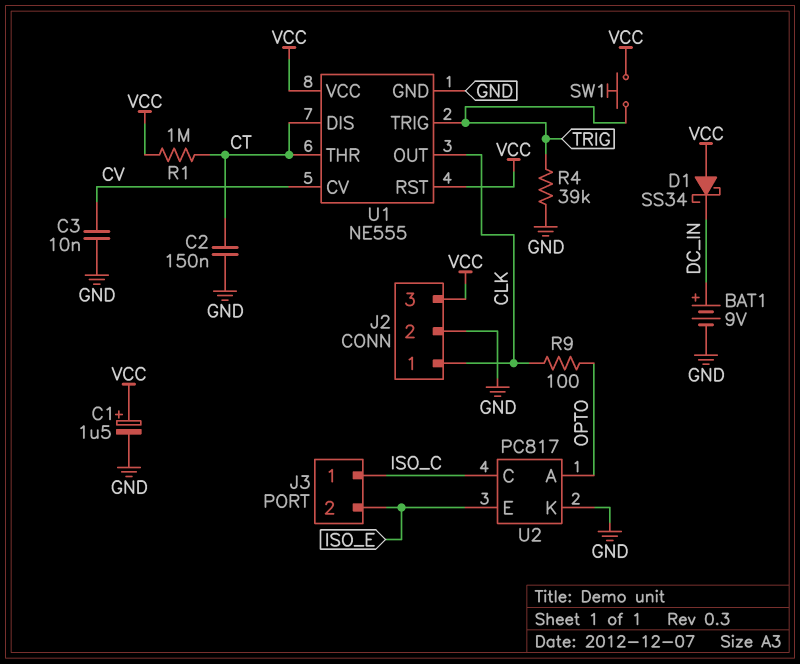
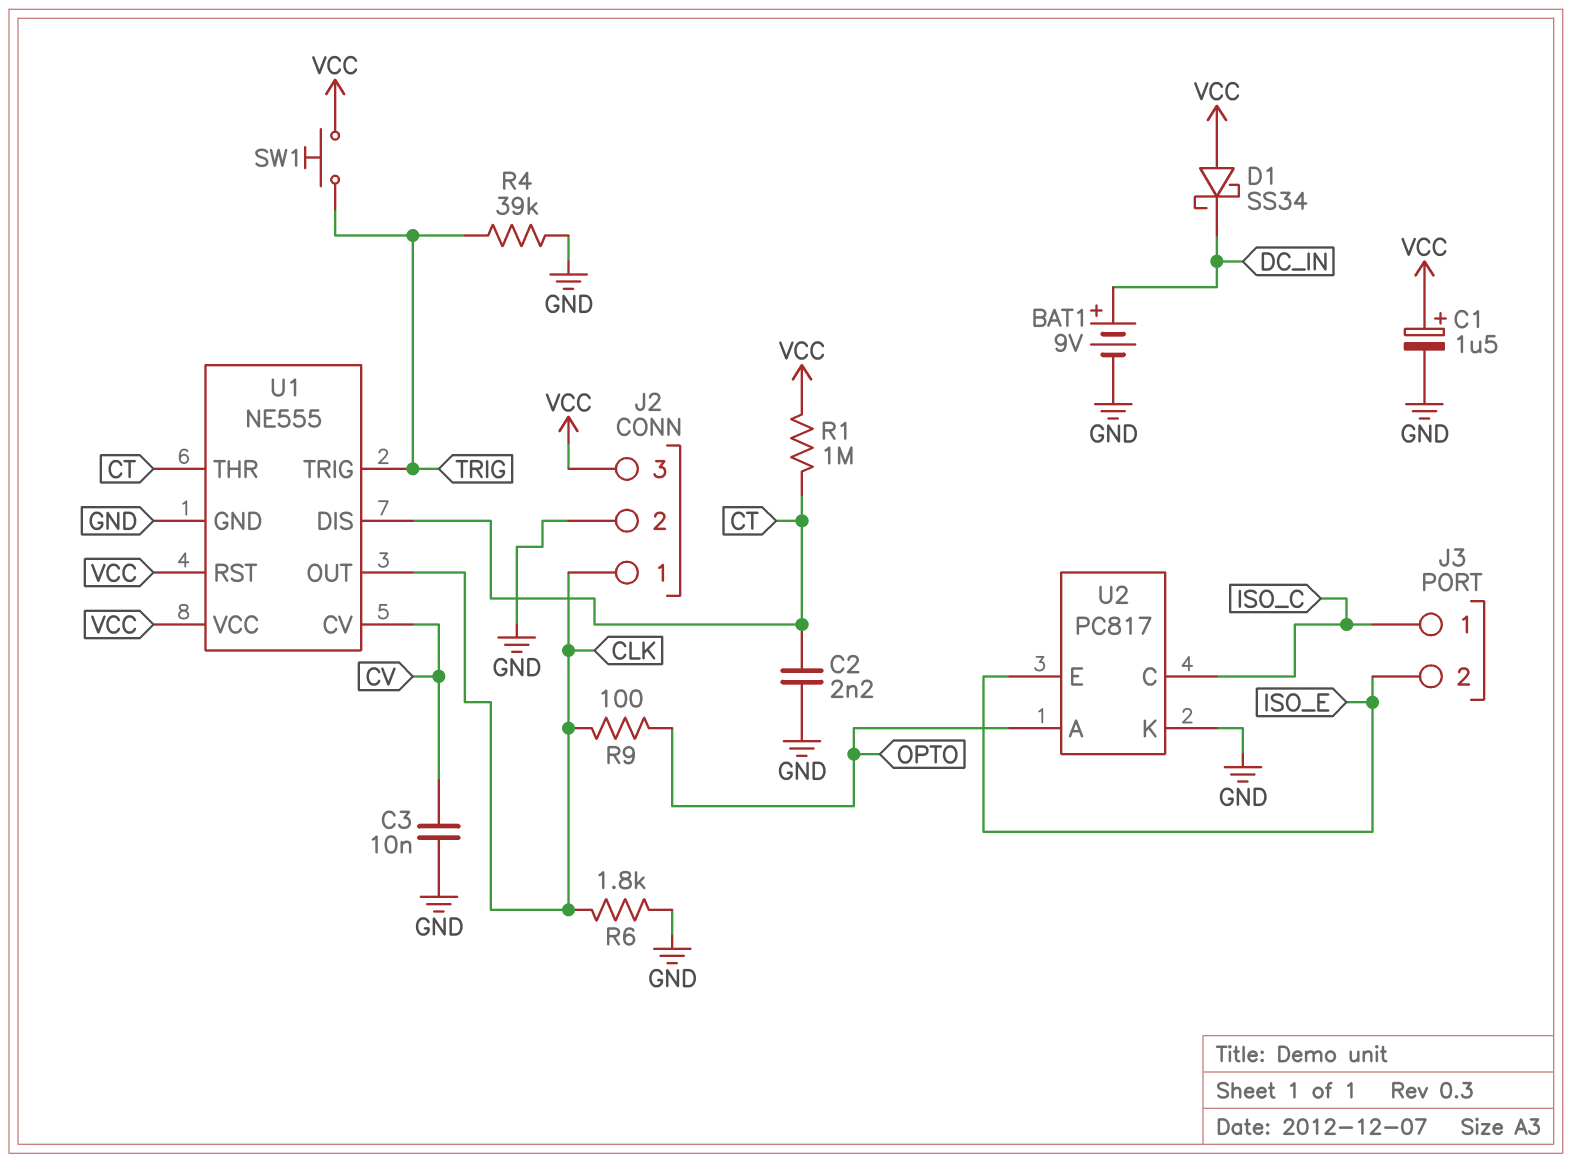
C2: 150nF (CT, GND) -> 2.2nF (CT, GND)
R6: none -> 1.8k (CLK, GND)

